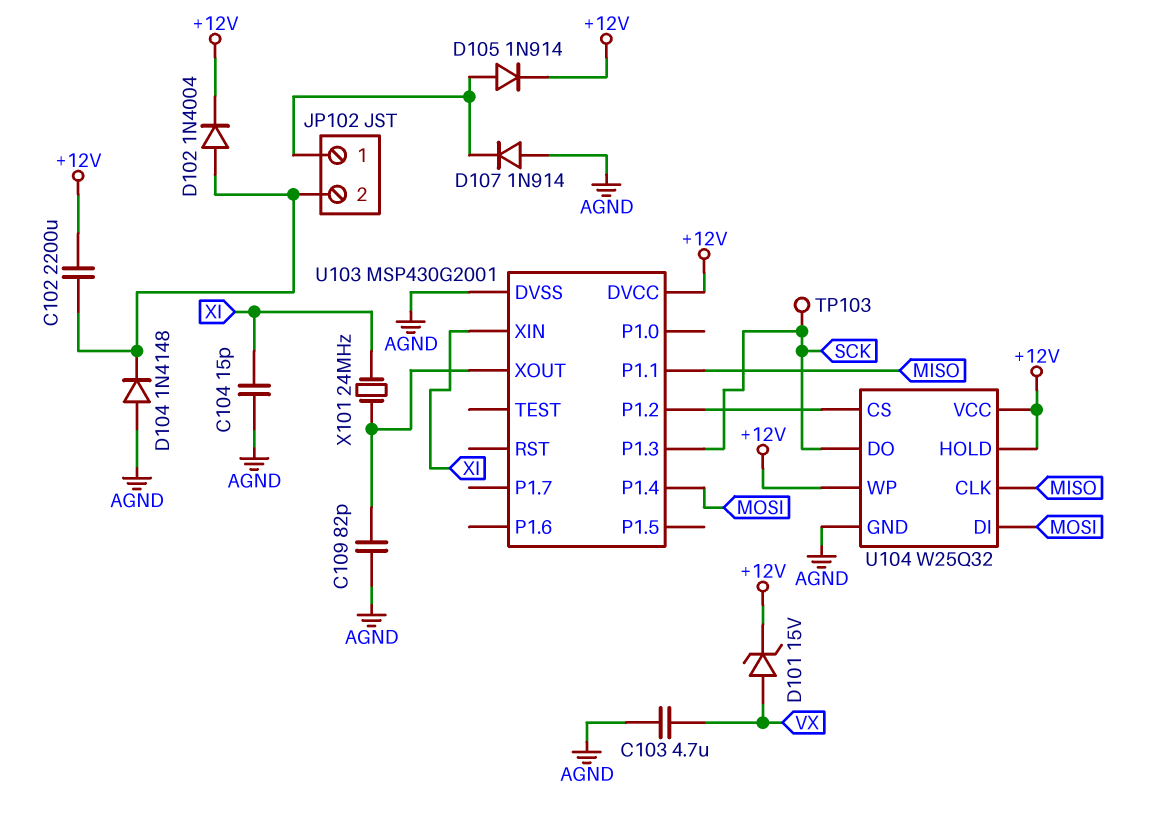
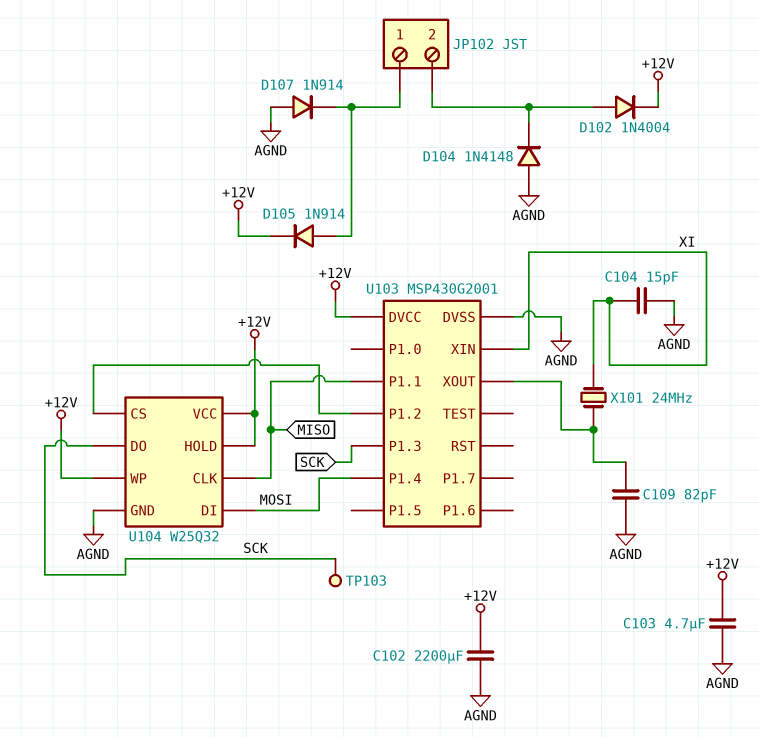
C102: 2200uF (+12V, JP102/2) -> 2200uF (+12V, AGND)
C103: 4.7uF (AGND, VX) -> 4.7uF (+12V, AGND)
D101: zener 15V (A VX, K +12V) -> none

